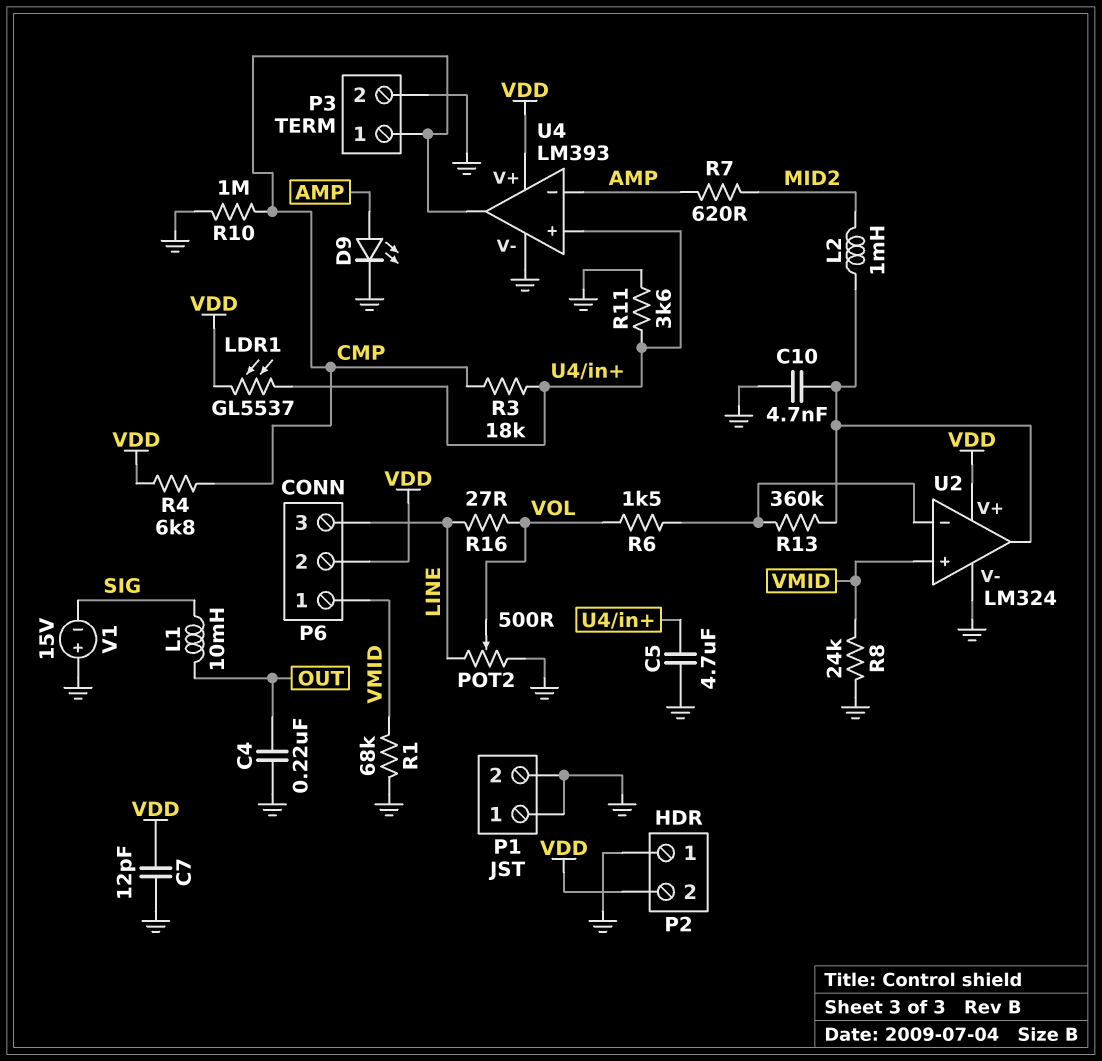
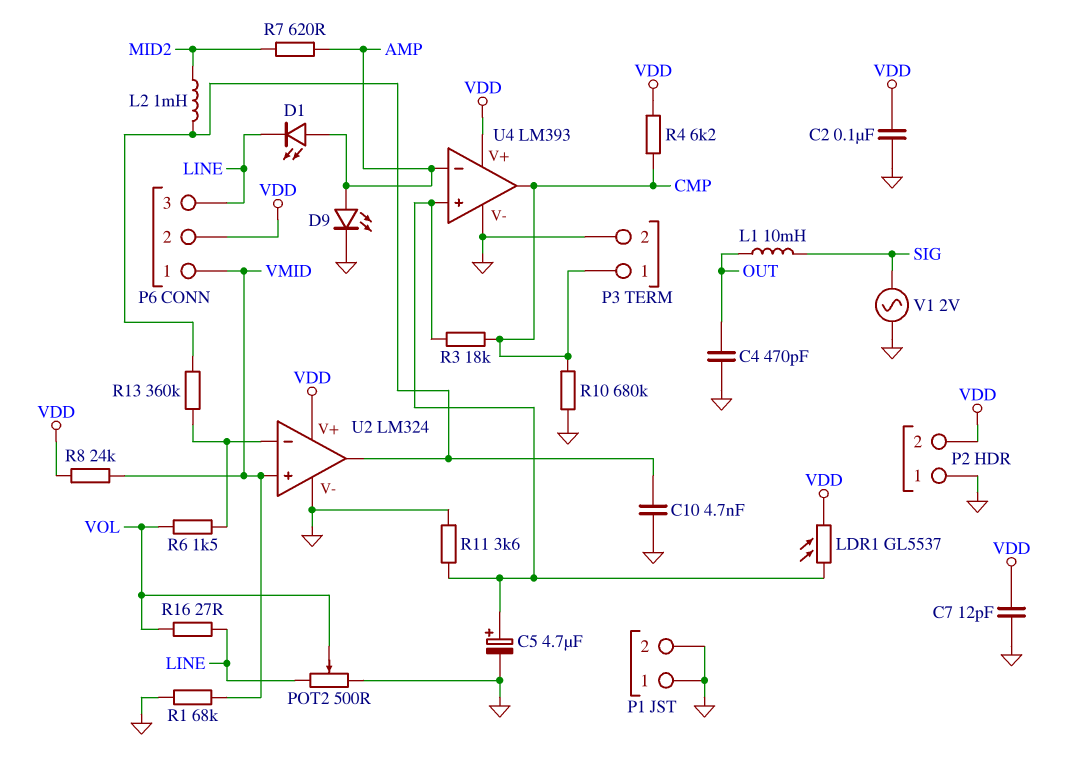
C2: none -> 100nF (GND, VDD)
C4: 220nF (GND, OUT) -> 470pF (GND, OUT)
C5: 4.7uF (GND, U4/in+) -> 4.7uF (plus U4/in+, minus GND)
D1: none -> LED (A AMP, K LINE)
R4: 6.8k (CMP, VDD) -> 6.2k (CMP, VDD)
R8: 24k (GND, VMID) -> 24k (VDD, VMID)
R10: 1M (CMP, GND) -> 680k (CMP, GND)
V1: 15V (plus GND, minus SIG) -> AC 2V (GND, SIG)

